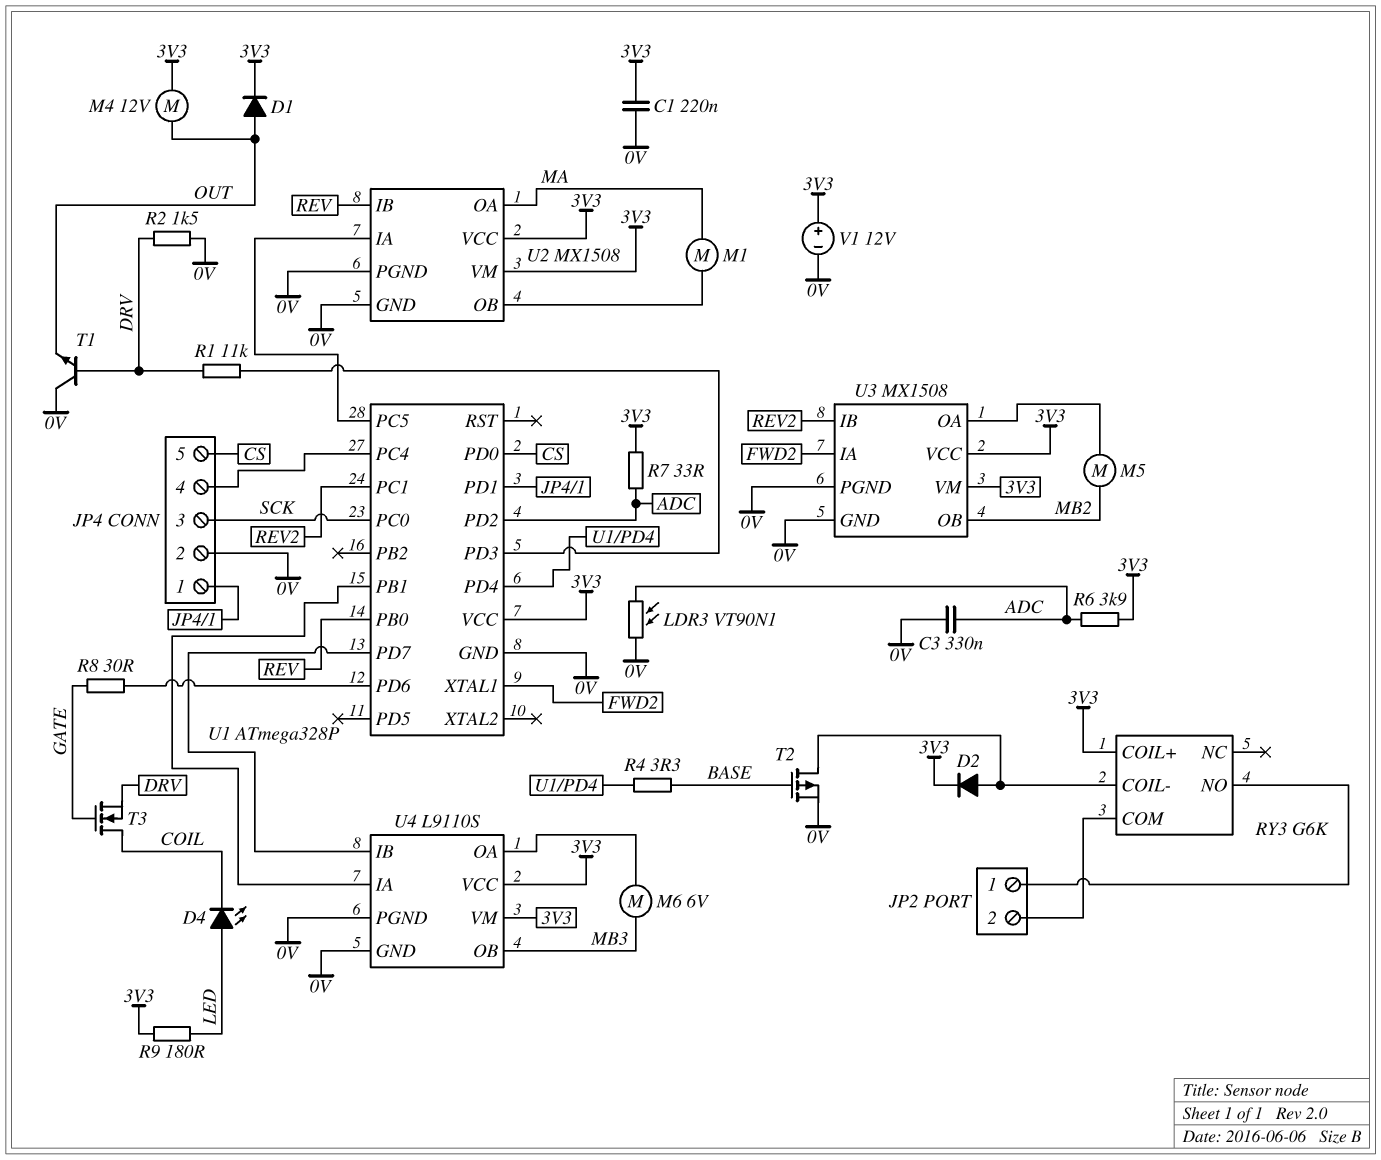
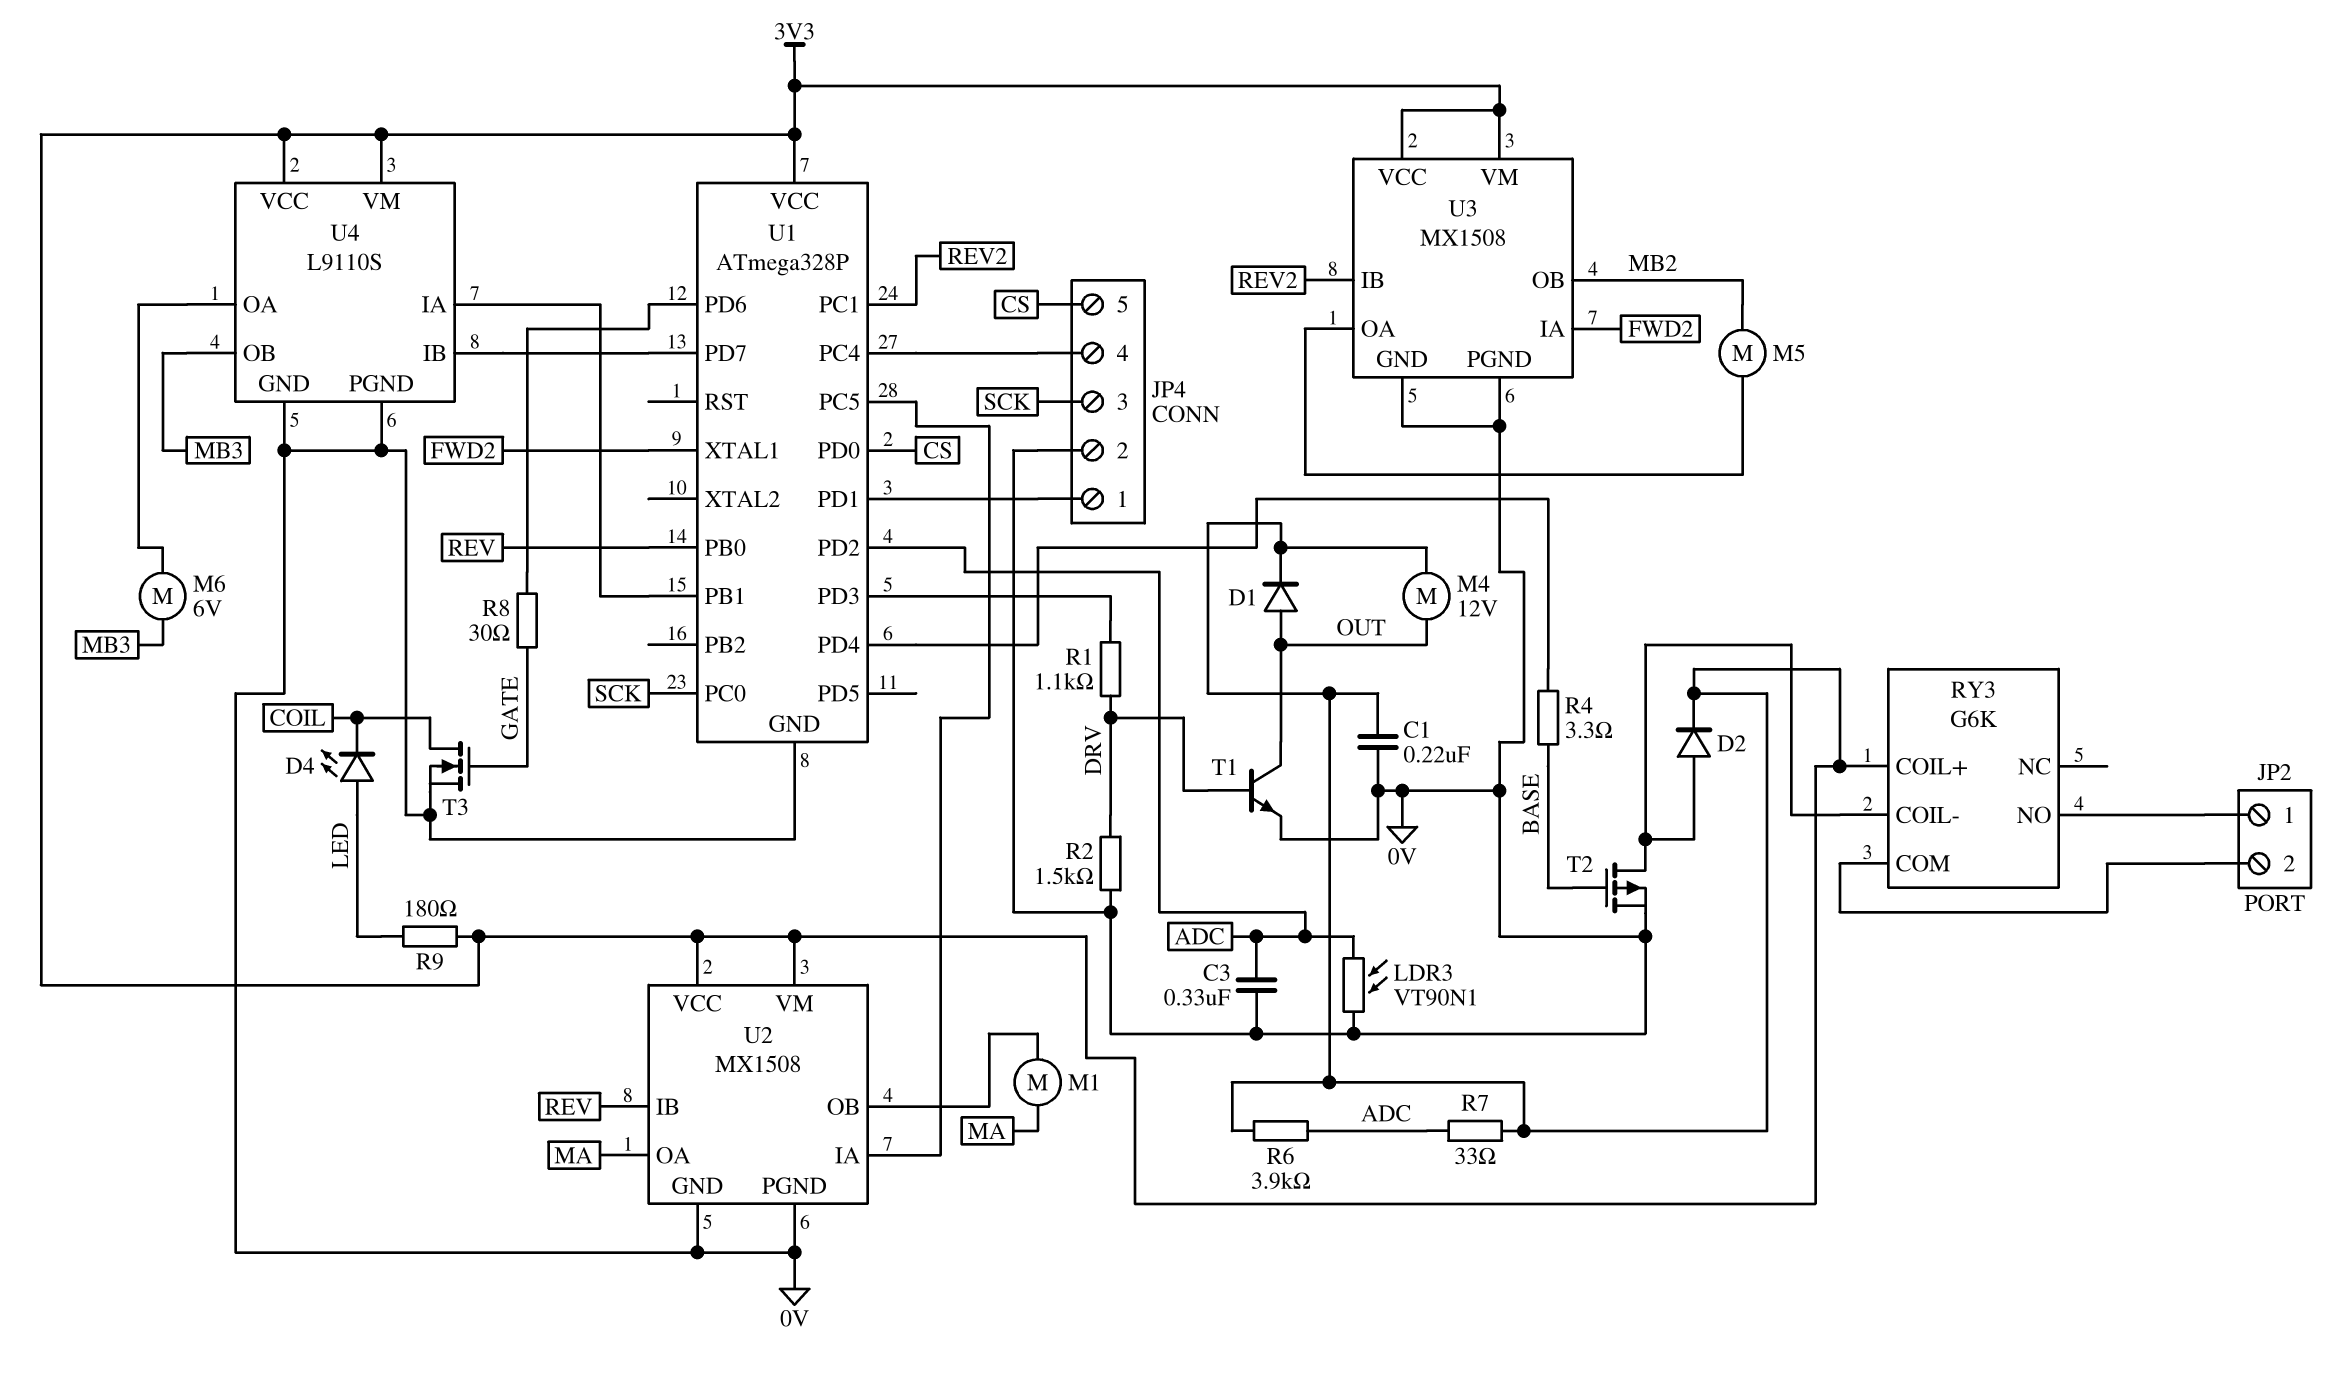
R1: 11k (DRV, U1/PD3) -> 1.1k (DRV, U1/PD3)
T1: NPN (B DRV, C 0V, E OUT) -> NPN (B DRV, C OUT, E 0V)
T3: NMOS (G GATE, D COIL, S DRV) -> NMOS (G GATE, D COIL, S 0V)
V1: 12V (plus 3V3, minus 0V) -> none

